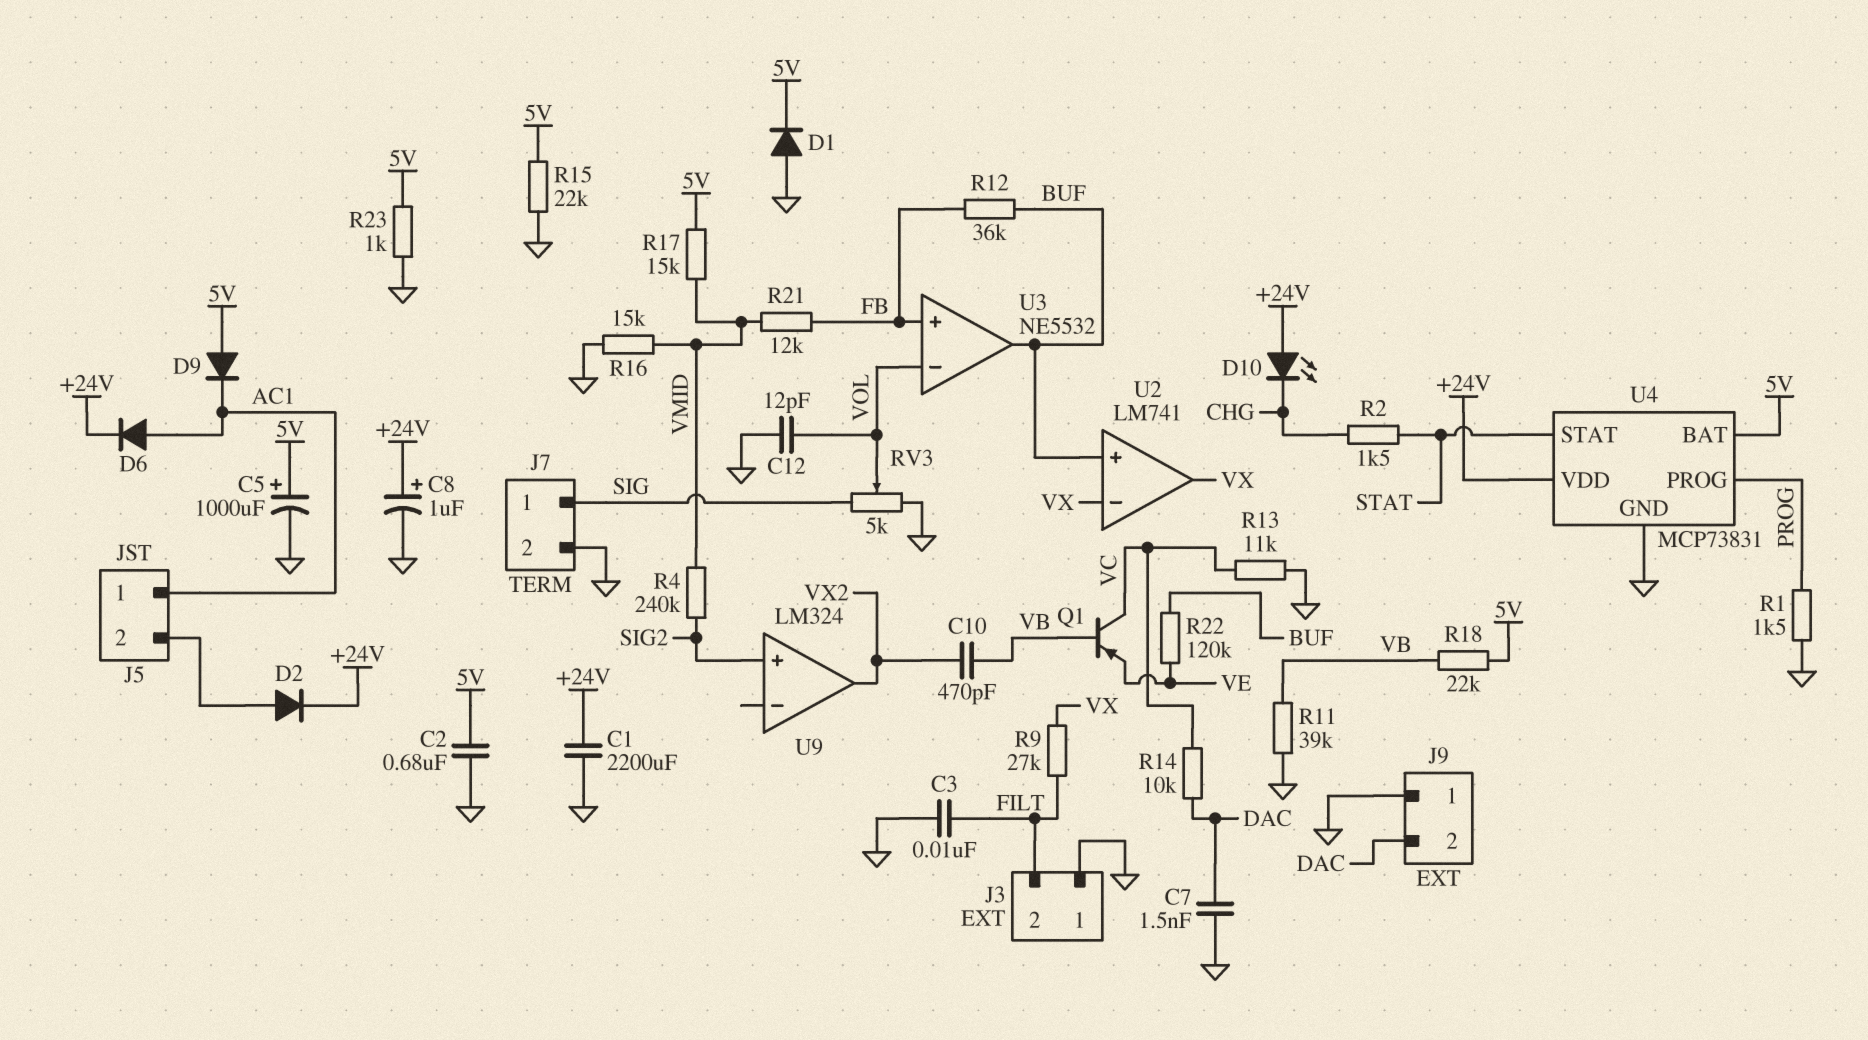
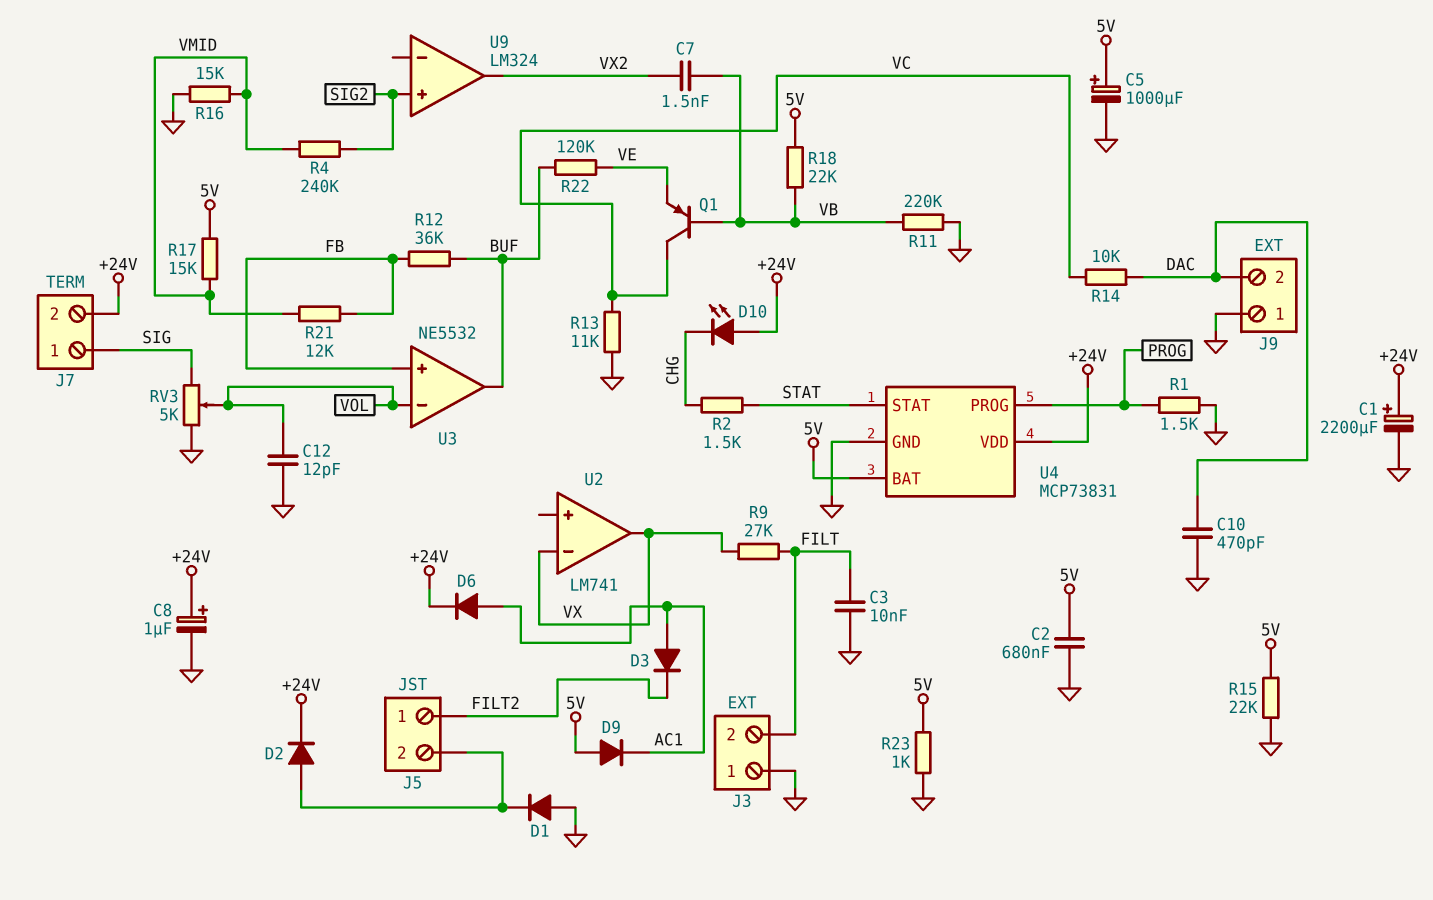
C1: 2200uF (+24V, GND) -> 2200uF (plus +24V, minus GND)
C7: 1.5nF (DAC, GND) -> 1.5nF (VB, VX2)
C10: 470pF (VB, VX2) -> 470pF (DAC, GND)
D1: diode (A GND, K 5V) -> diode (A GND, K J5/2)
D3: none -> diode (A AC1, K FILT2)
J5 pin 1: AC1 -> FILT2
J7 pin 2: GND -> +24V
R11: 39k (GND, VB) -> 220k (GND, VB)
U2 pin in+: BUF -> none

